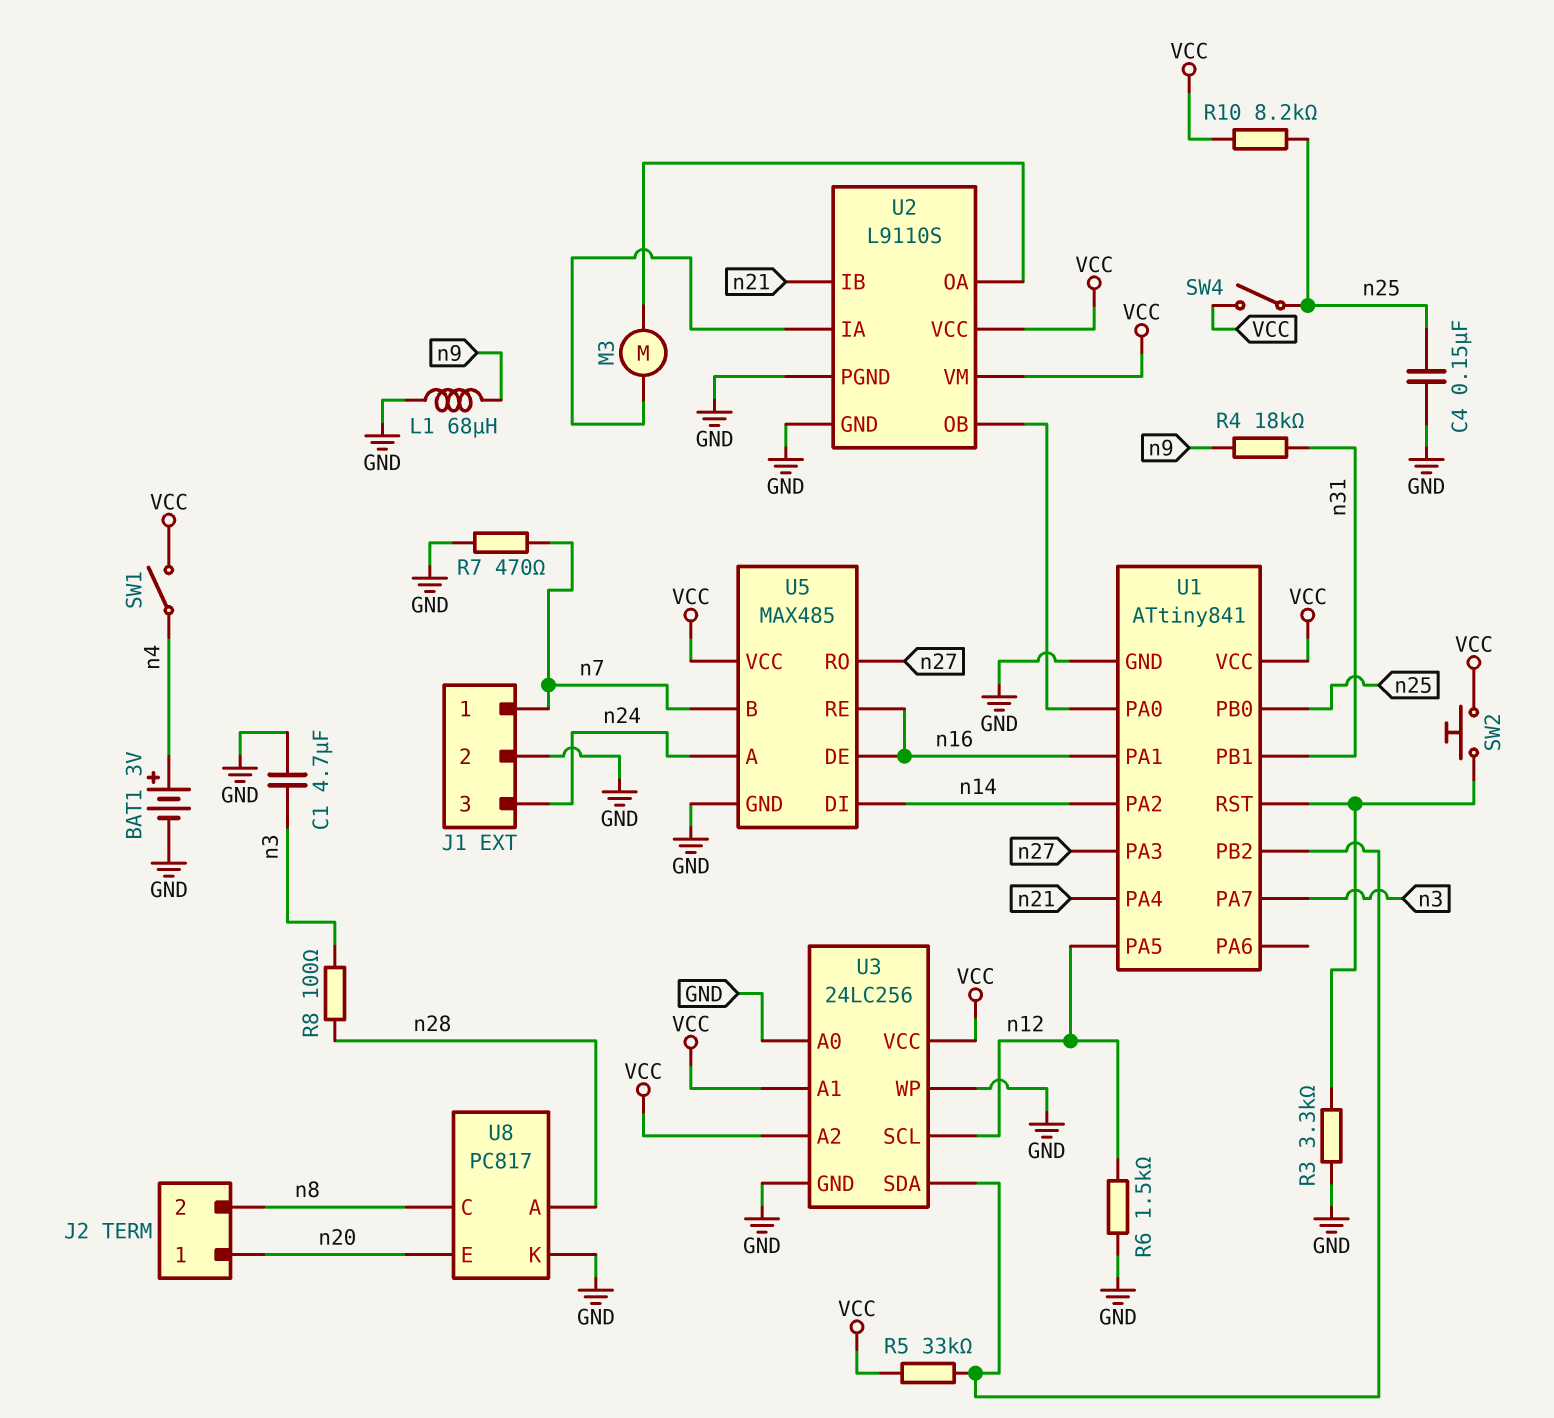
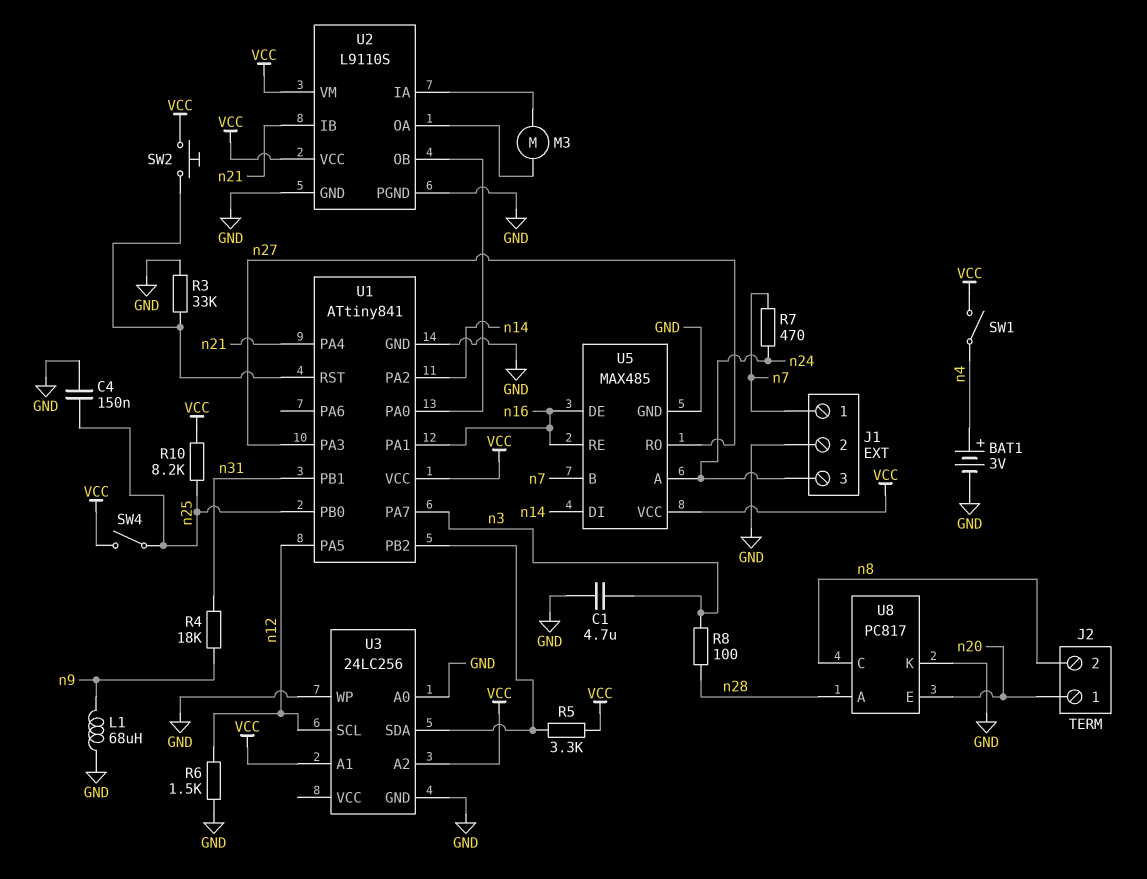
R3: 3.3k (GND, U1/RST) -> 33k (GND, U1/RST)
R5: 33k (U1/PB2, VCC) -> 3.3k (U1/PB2, VCC)
R7: 470 (GND, n7) -> 470 (n7, n24)
U3 pin VCC: VCC -> none

